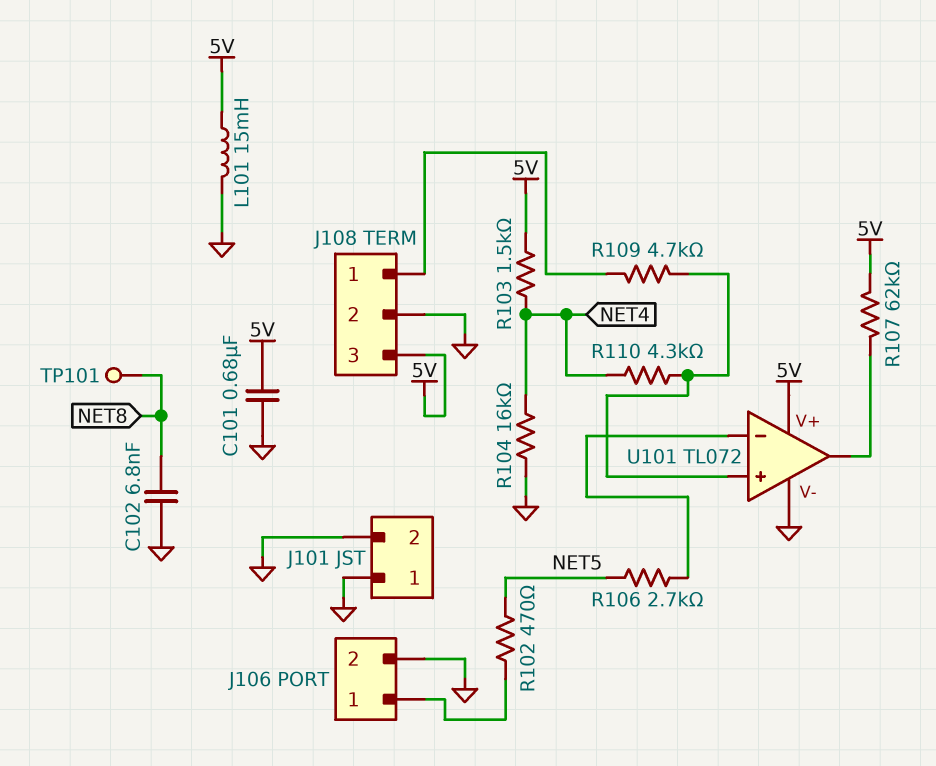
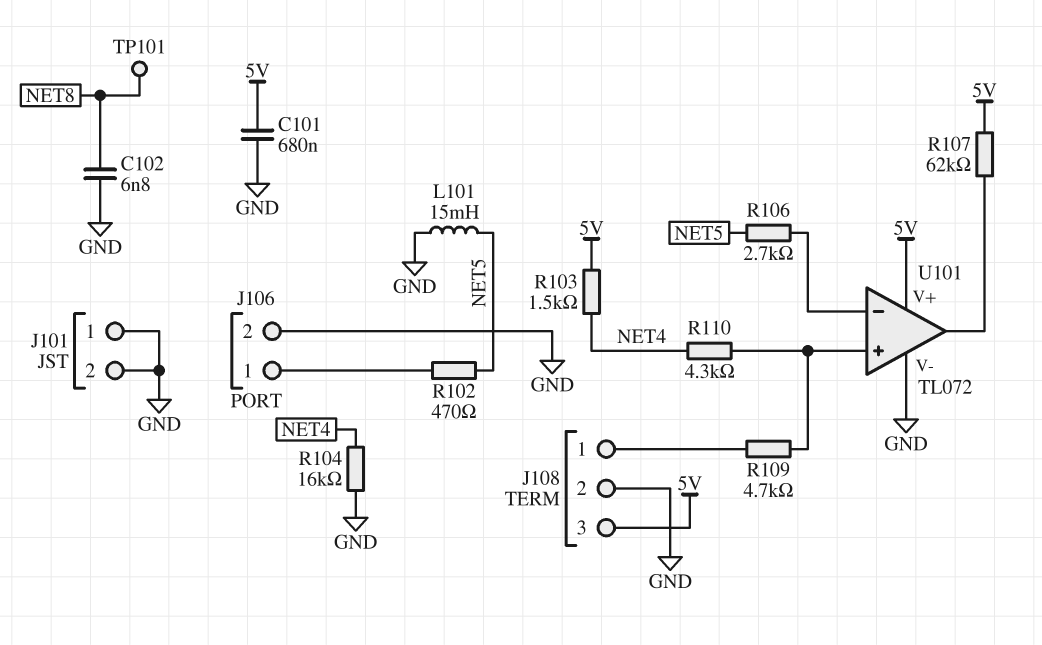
L101: 15mH (5V, GND) -> 15mH (GND, NET5)

